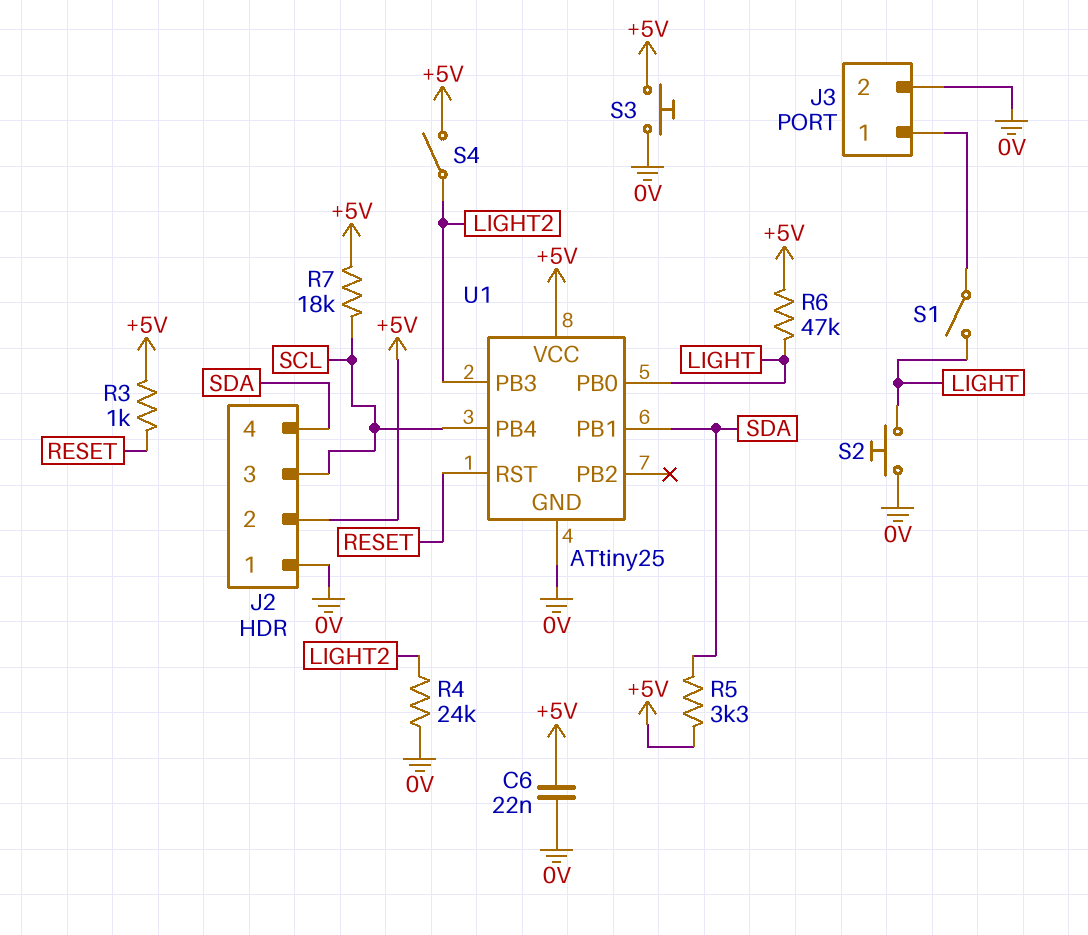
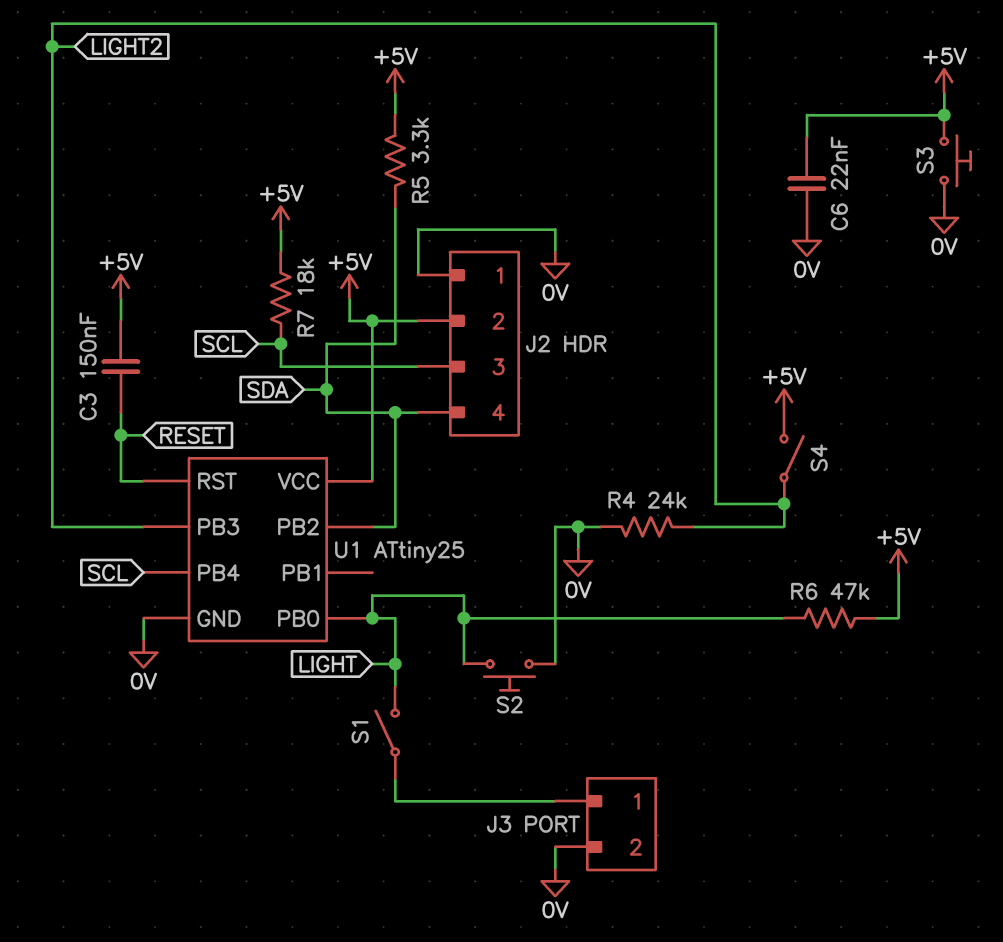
C3: none -> 150nF (+5V, RESET)
R3: 1k (+5V, RESET) -> none
U1 pin PB1: SDA -> none
U1 pin PB2: none -> SDA

